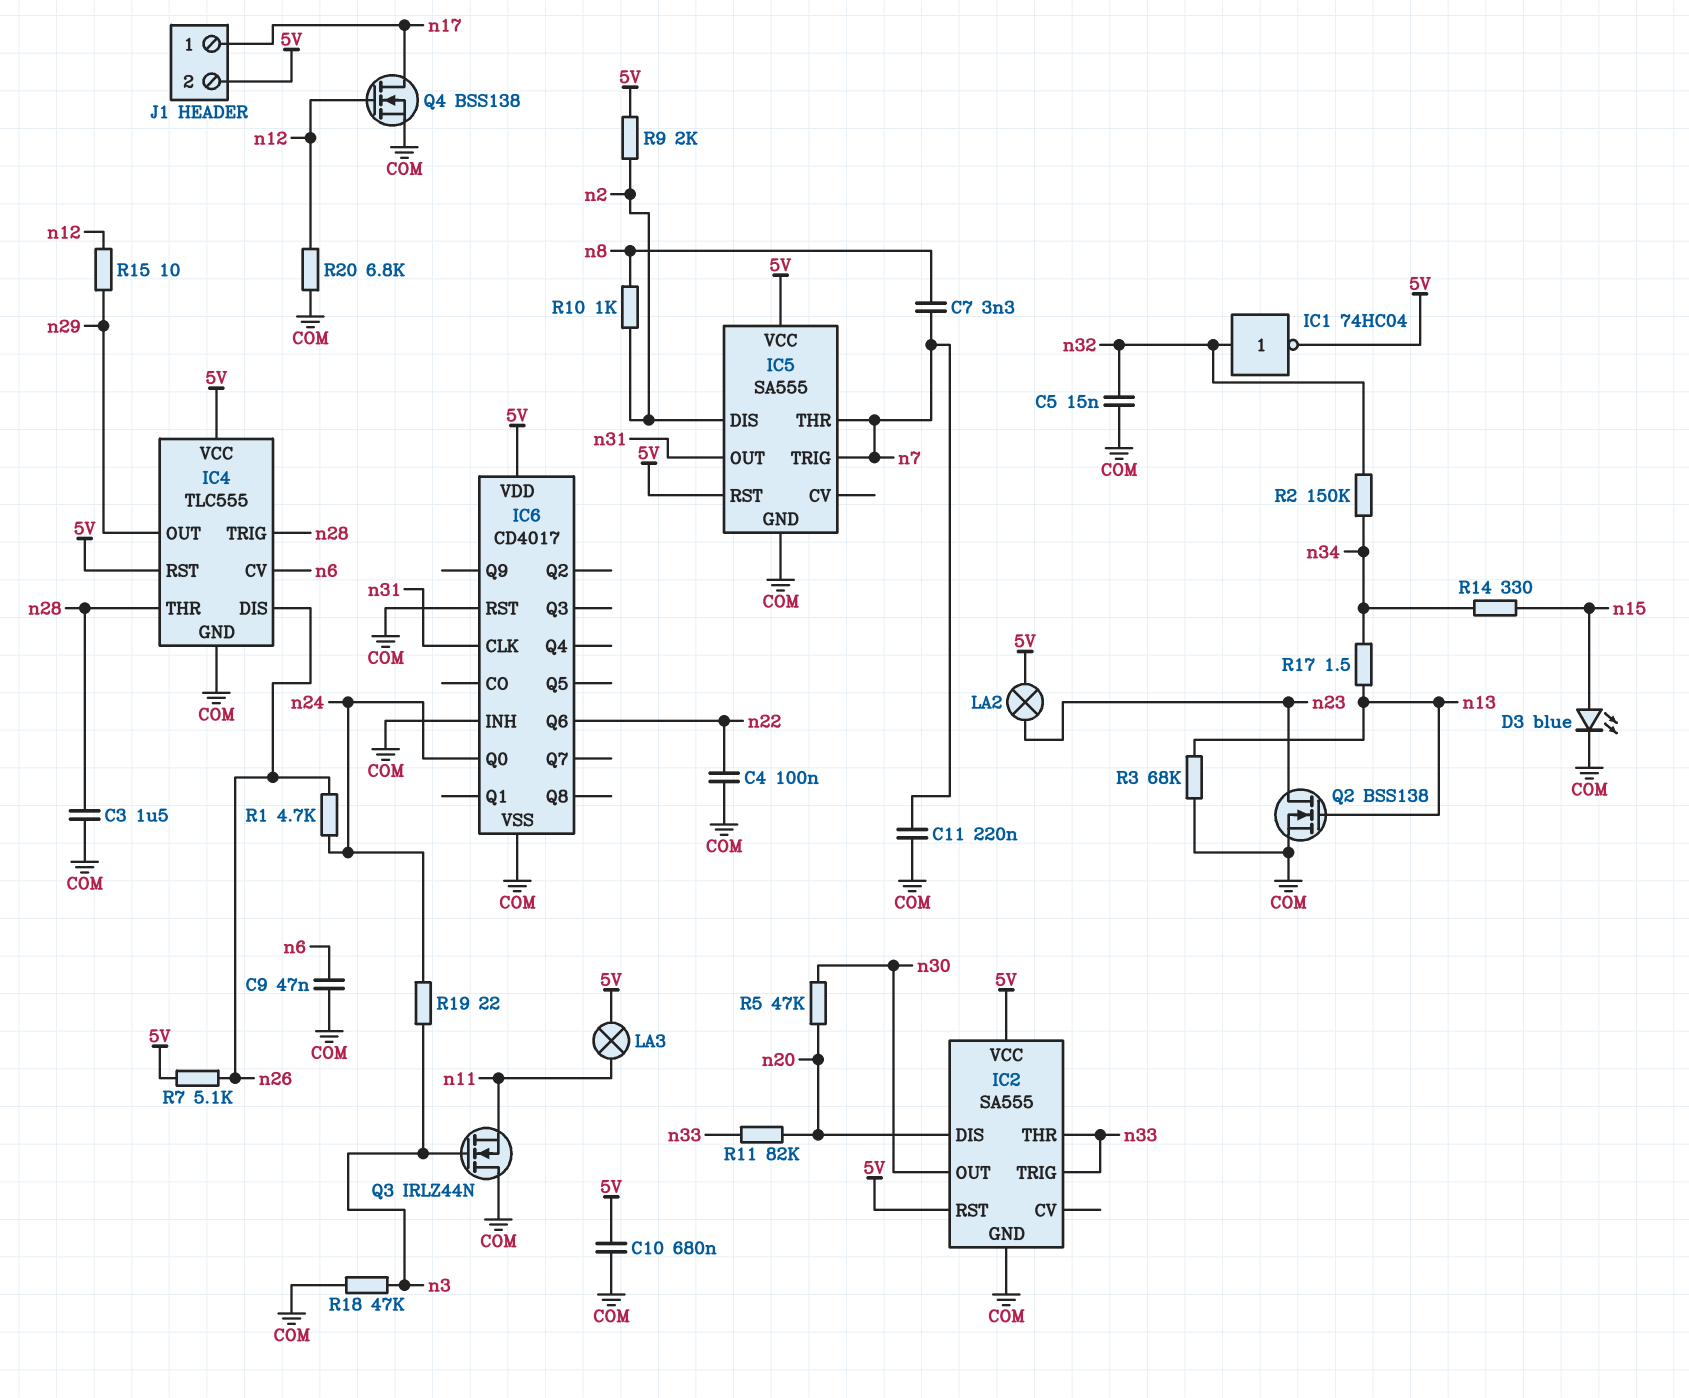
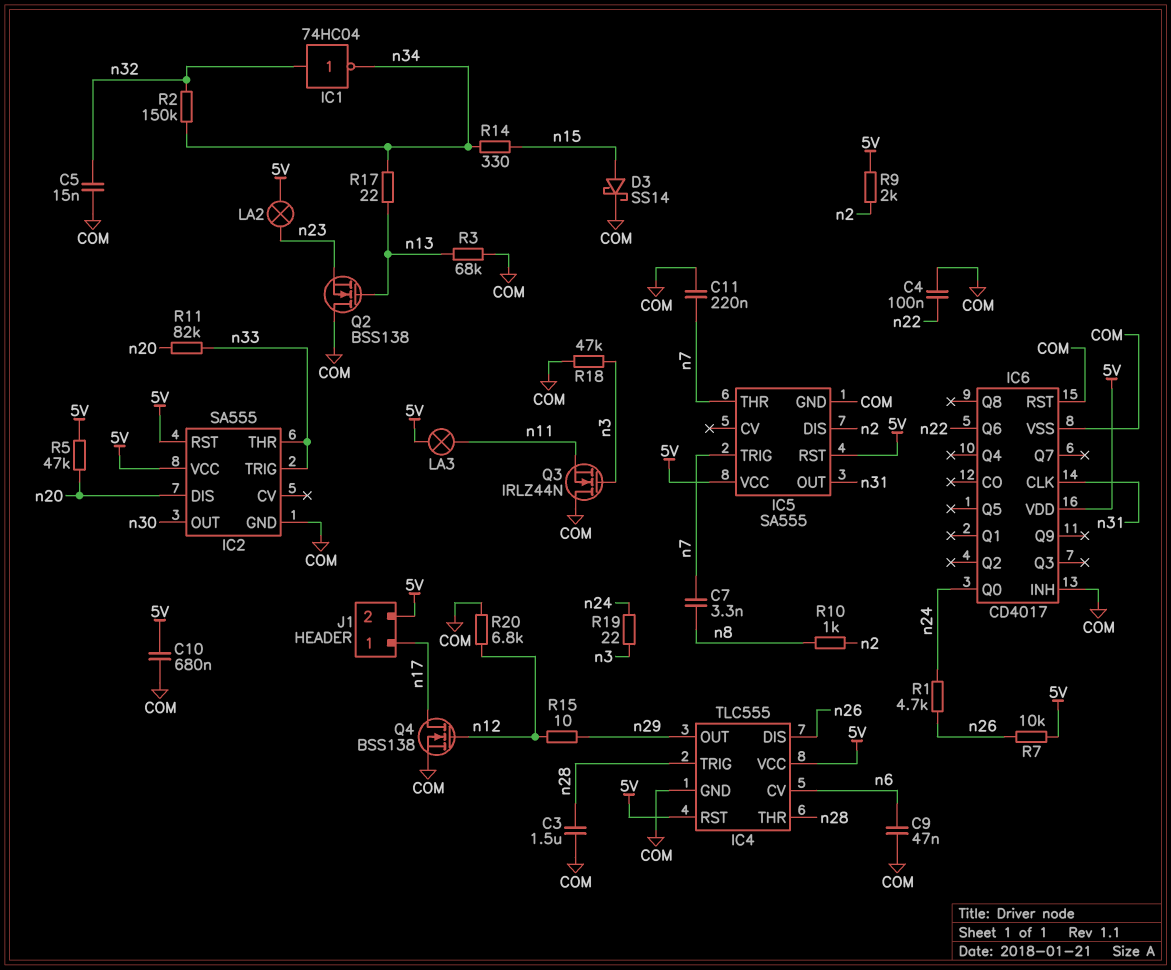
D3: LED blue (A n15, K COM) -> schottky SS14 (A n15, K COM)
IC1: NOT 74HC04 (in n32, out 5V) -> NOT 74HC04 (in n32, out n34)
Q2: NMOS BSS138 (G n13, D n23, S COM) -> NMOS BSS138 (G n13, D COM, S n23)
R5: 47k (n20, n30) -> 47k (5V, n20)
R7: 5.1k (5V, n26) -> 10k (5V, n26)
R17: 1.5 (n13, n34) -> 22 (n13, n34)

